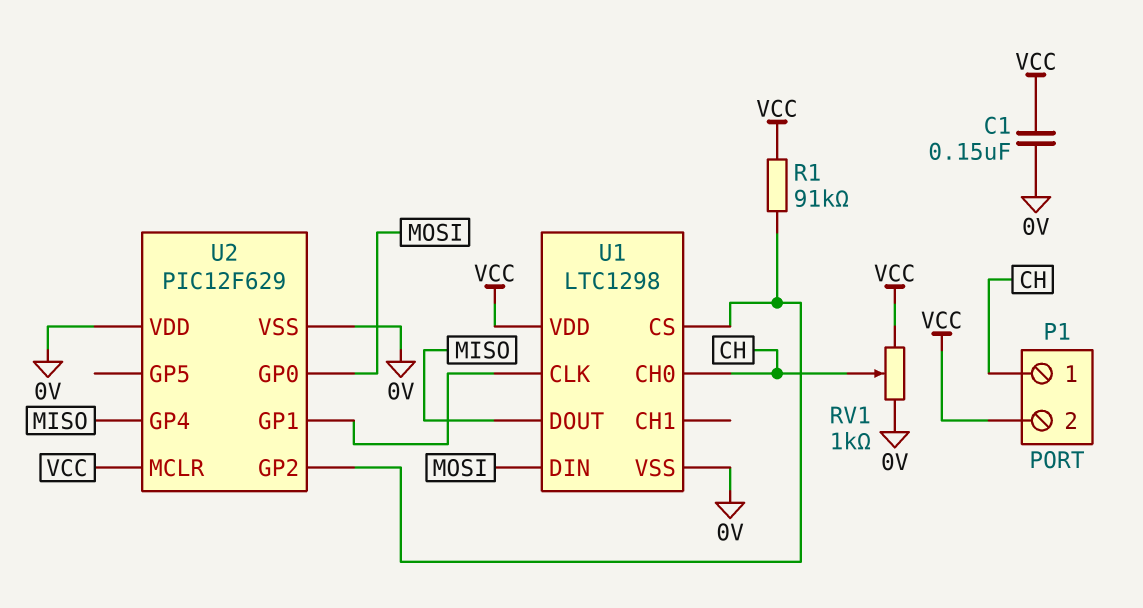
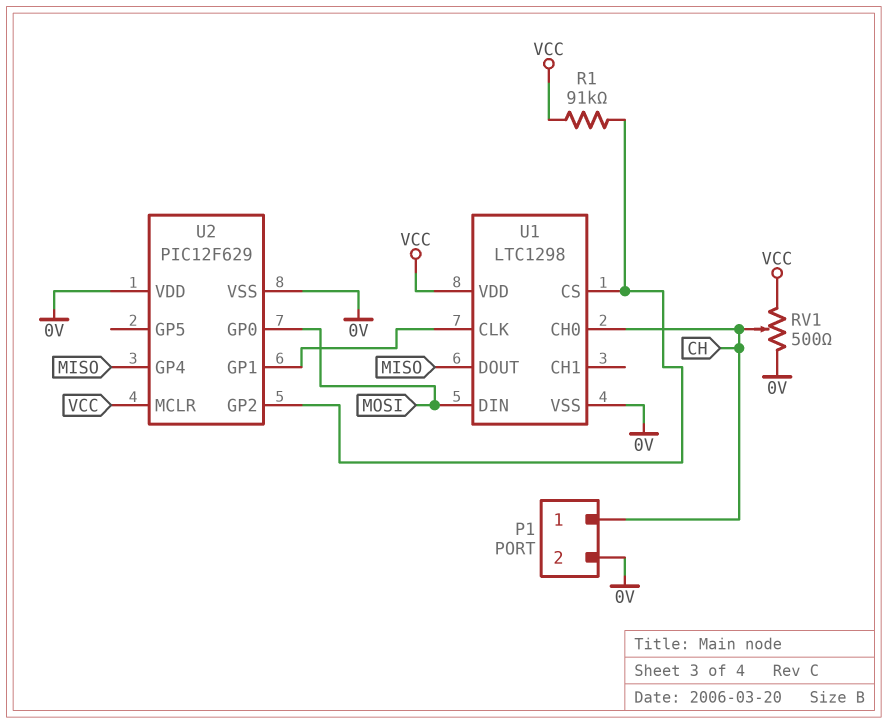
C1: 150nF (0V, VCC) -> none
P1 pin 2: VCC -> 0V
RV1: 1k (0V, VCC, wiper CH) -> 500 (0V, VCC, wiper CH)

